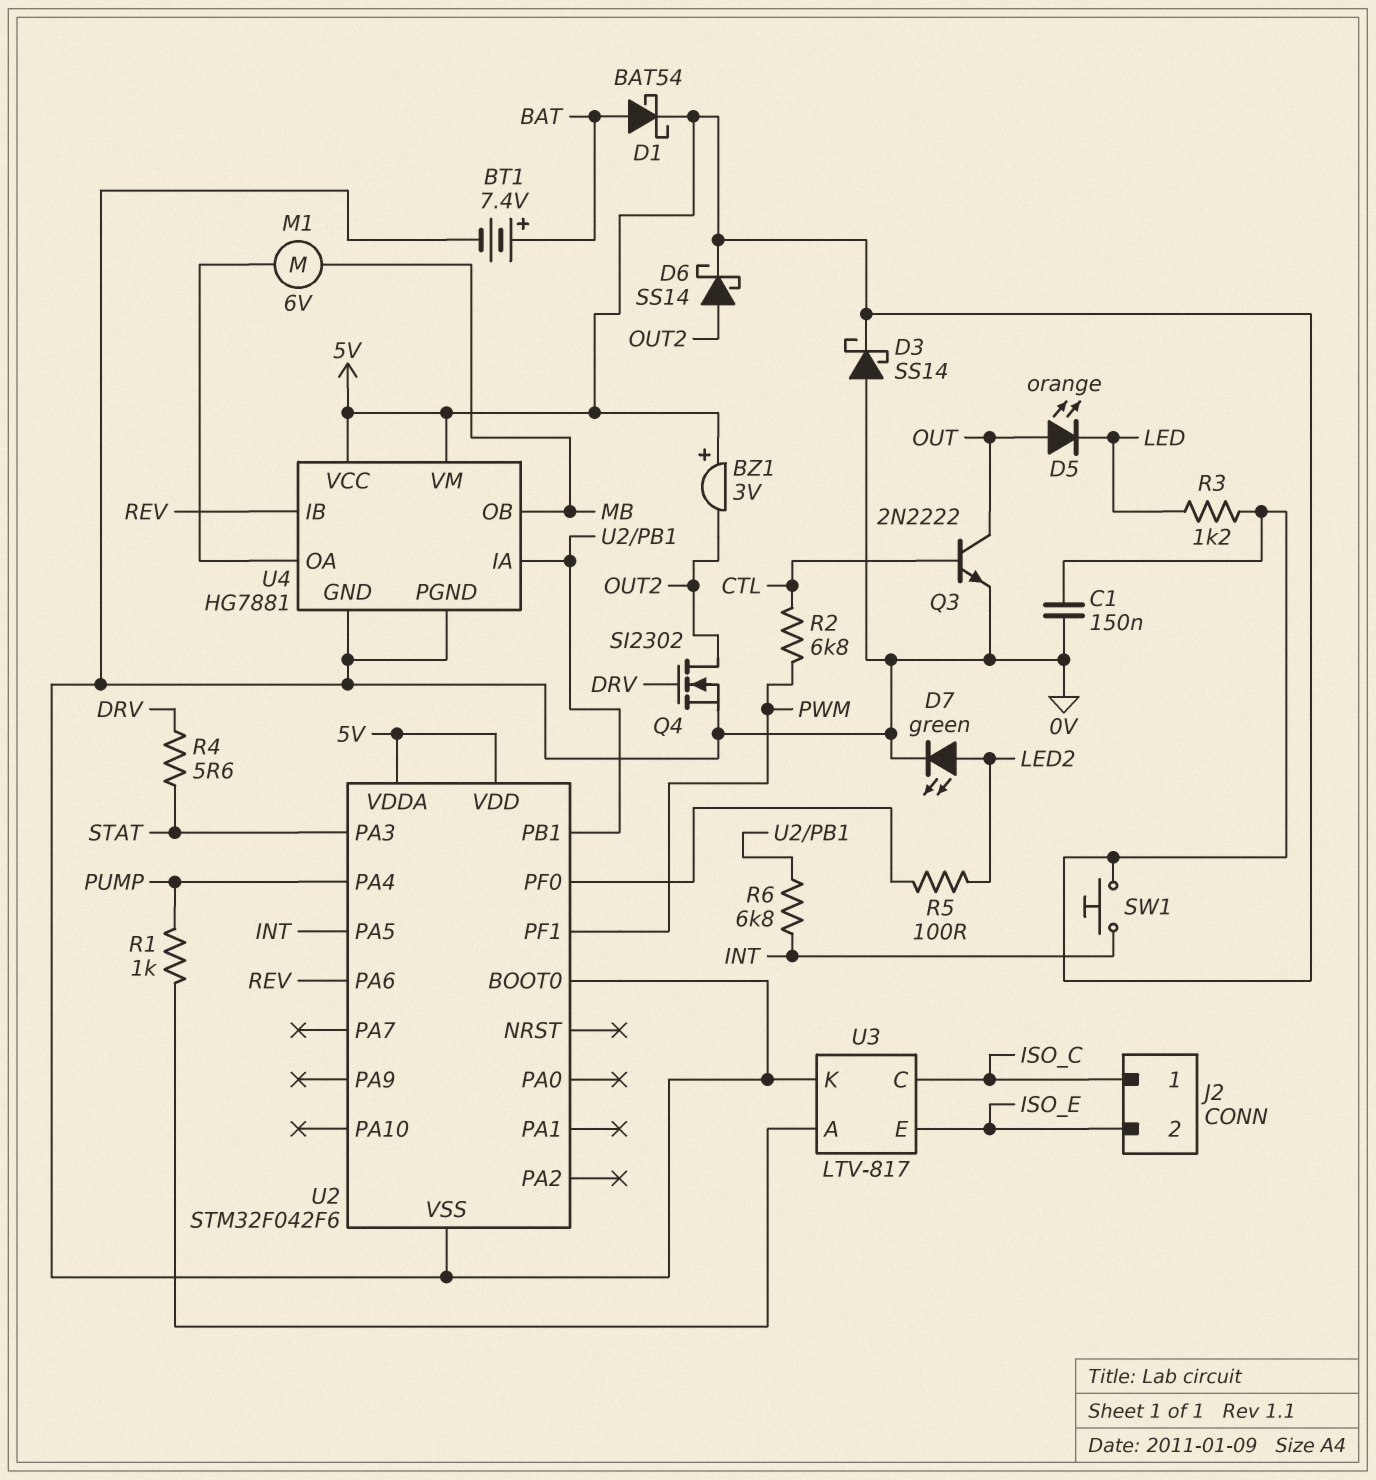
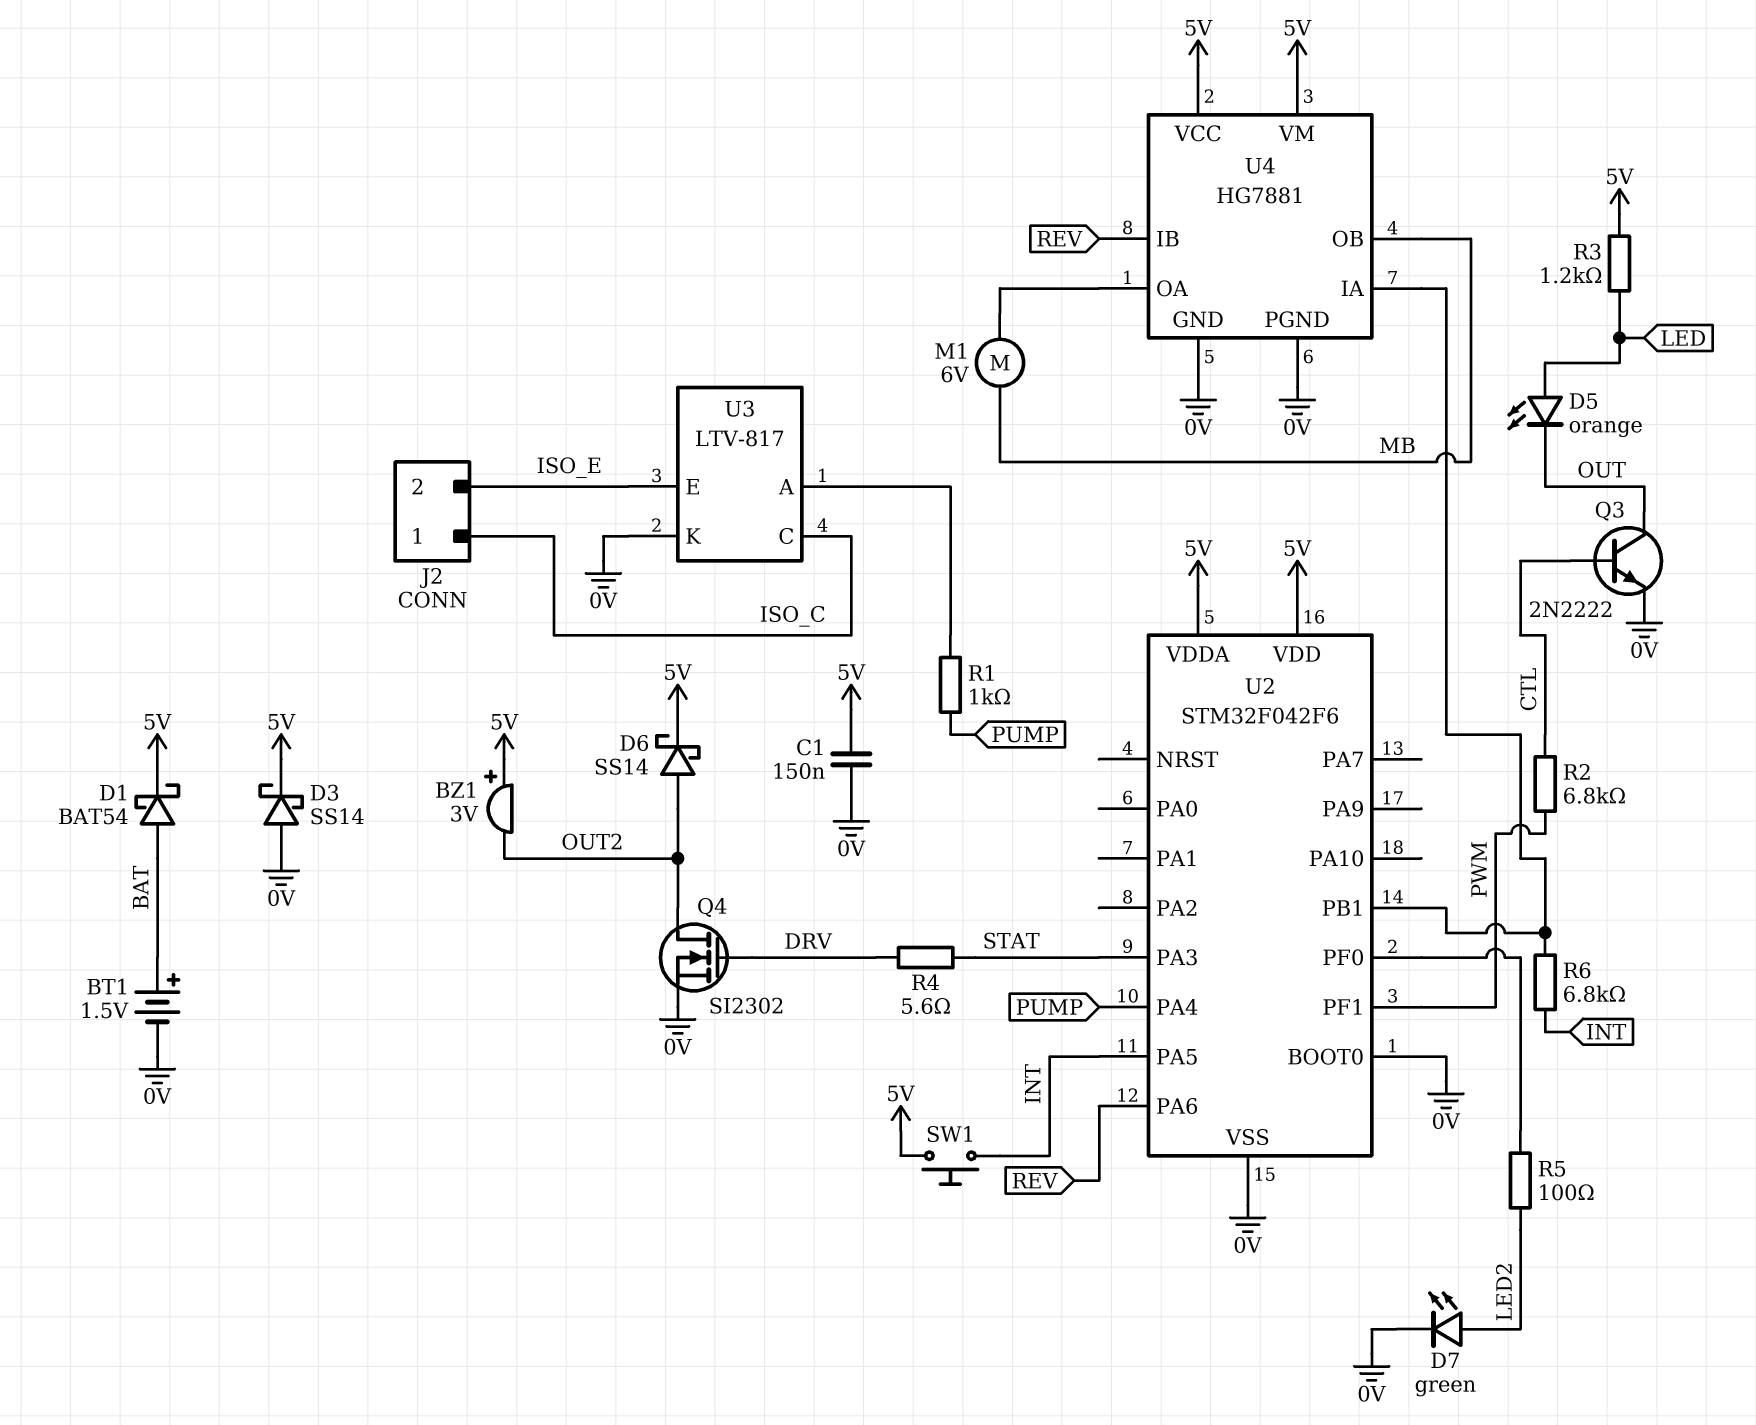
BT1: 7.4V (plus BAT, minus 0V) -> 1.5V (plus BAT, minus 0V)
D5: LED orange (A OUT, K LED) -> LED orange (A LED, K OUT)

